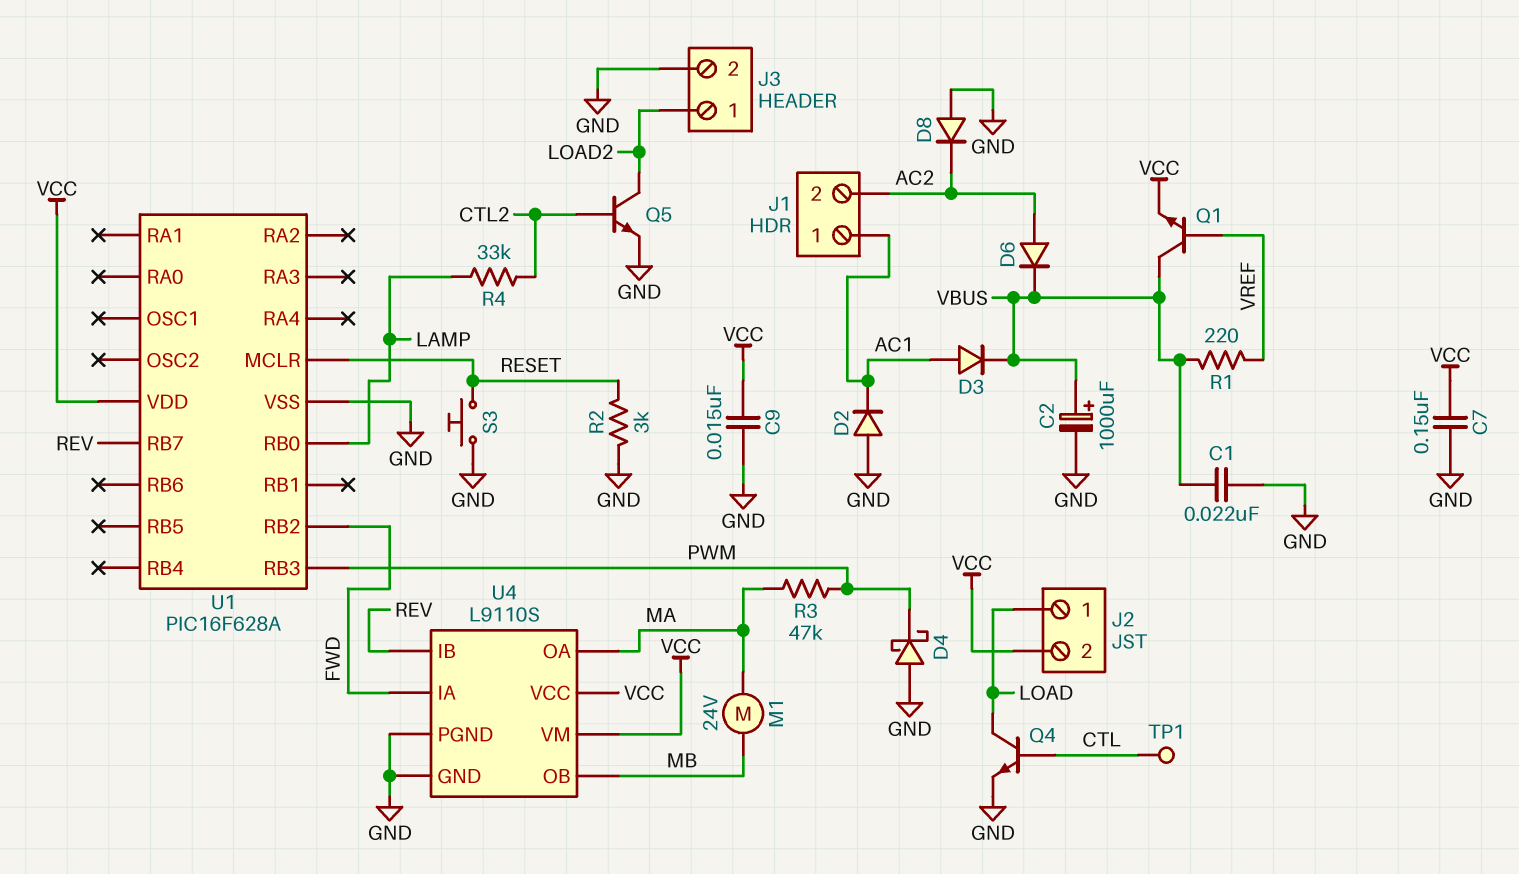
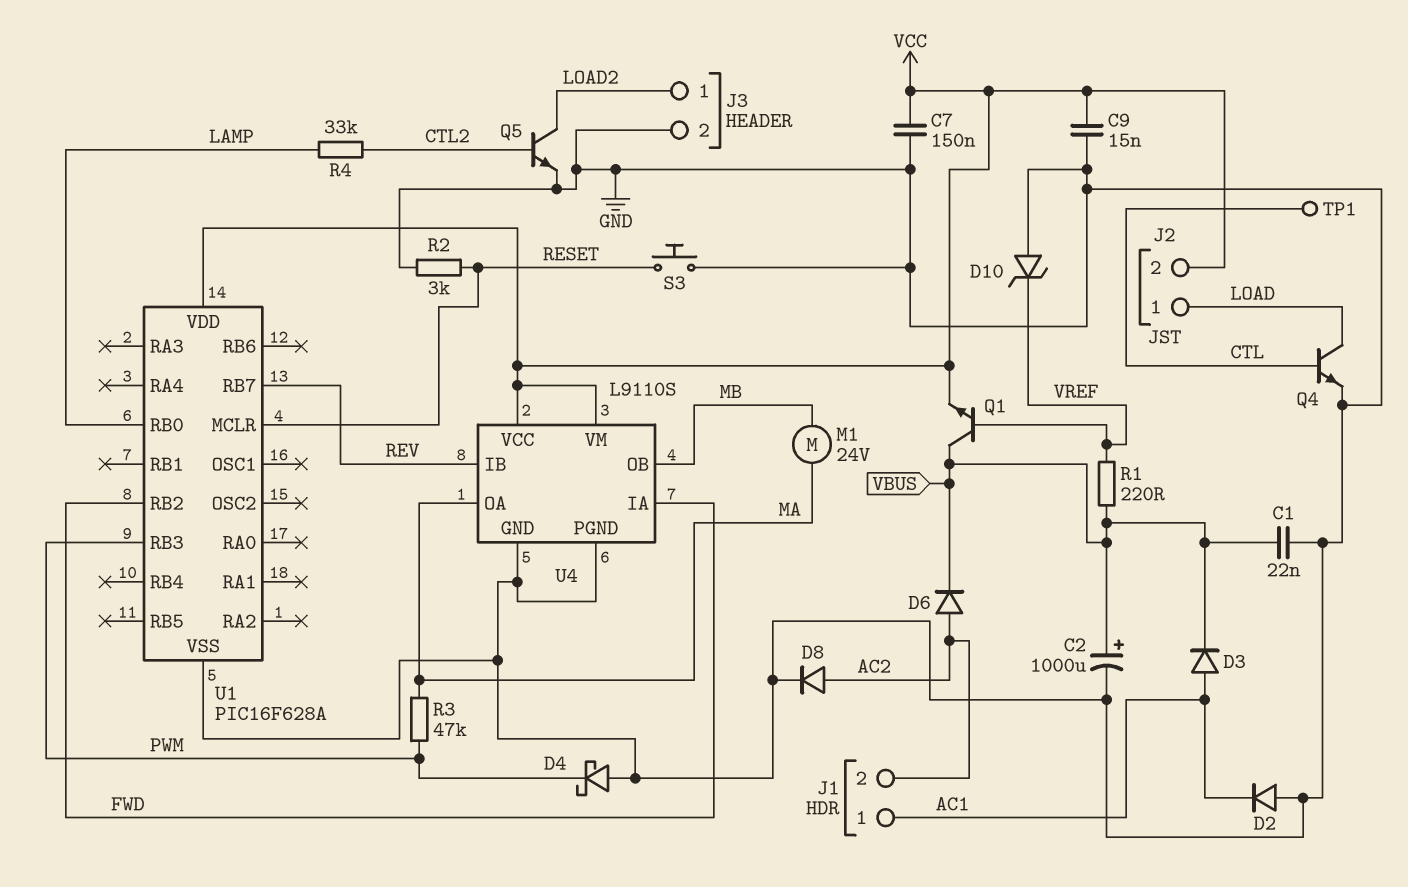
D8: diode (A GND, K AC2) -> diode (A AC2, K GND)
D10: none -> zener (A GND, K VREF)

